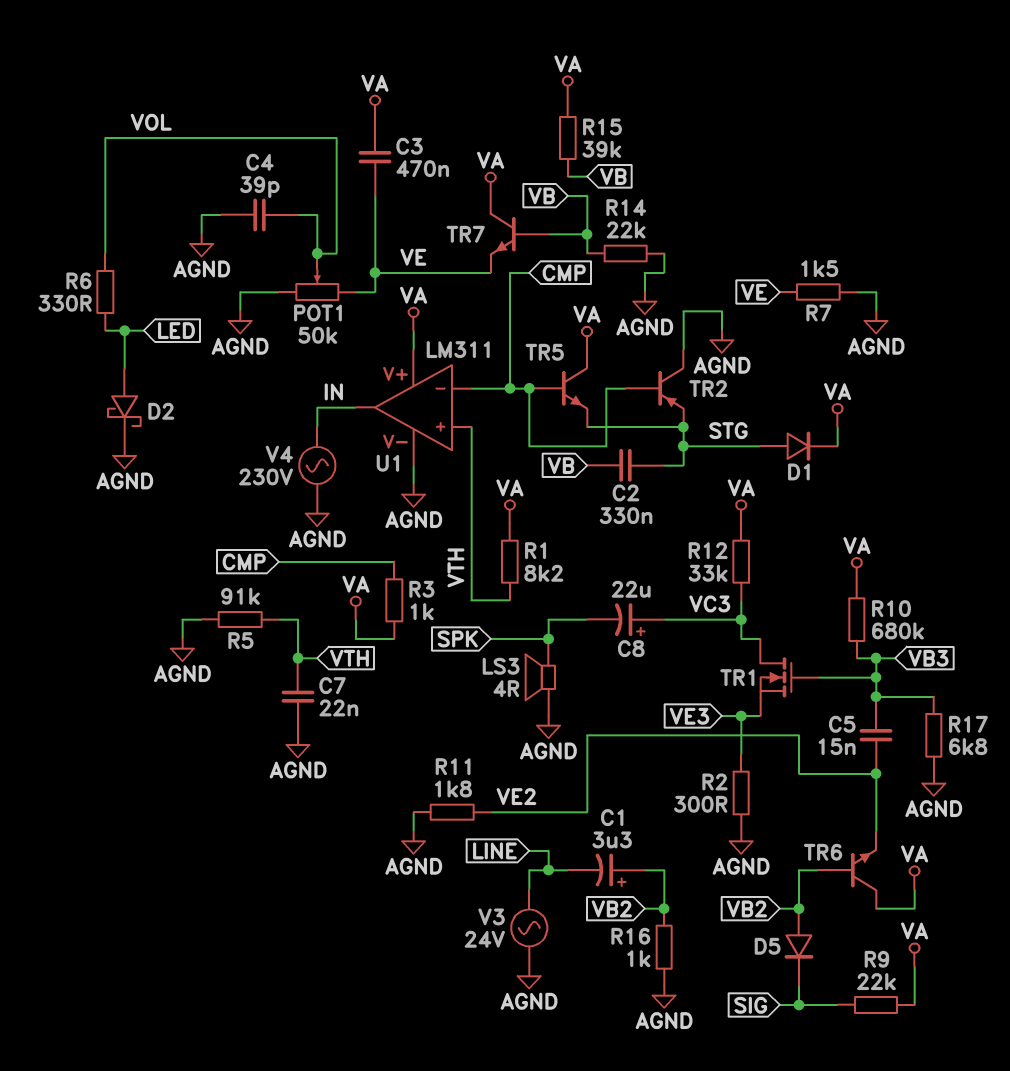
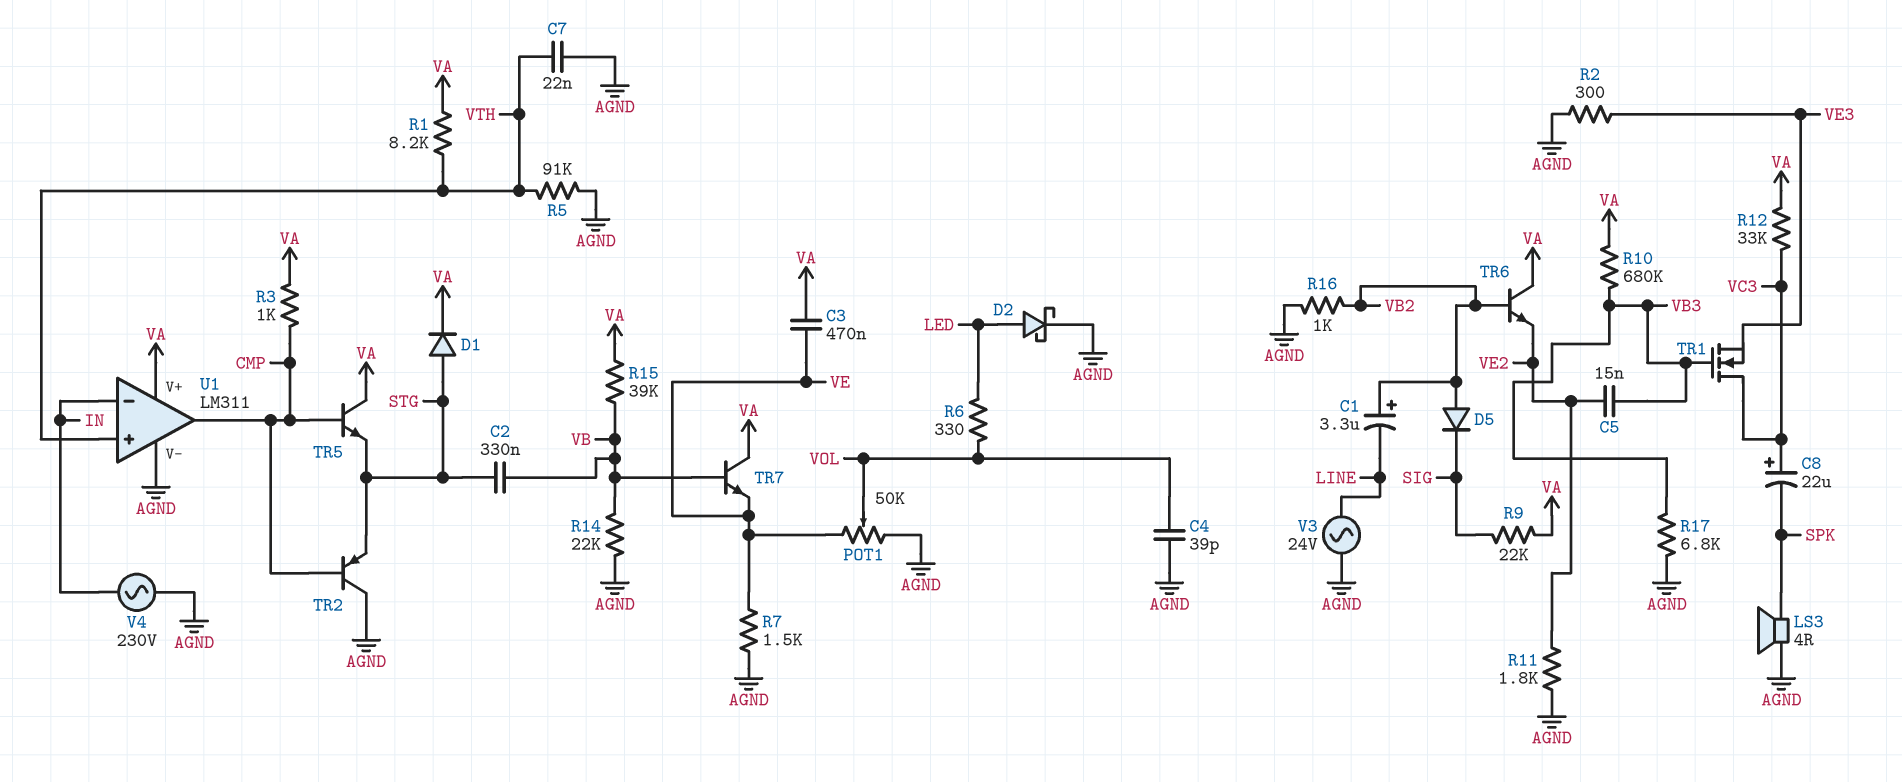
U1 pin in-: CMP -> IN
U1 pin out: IN -> CMP

